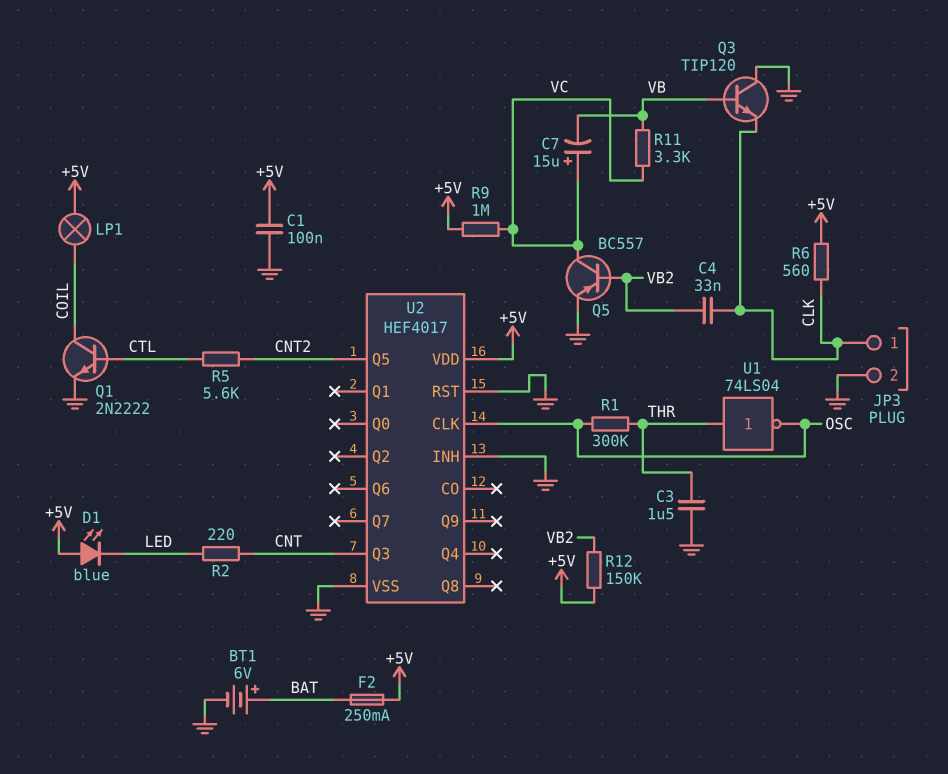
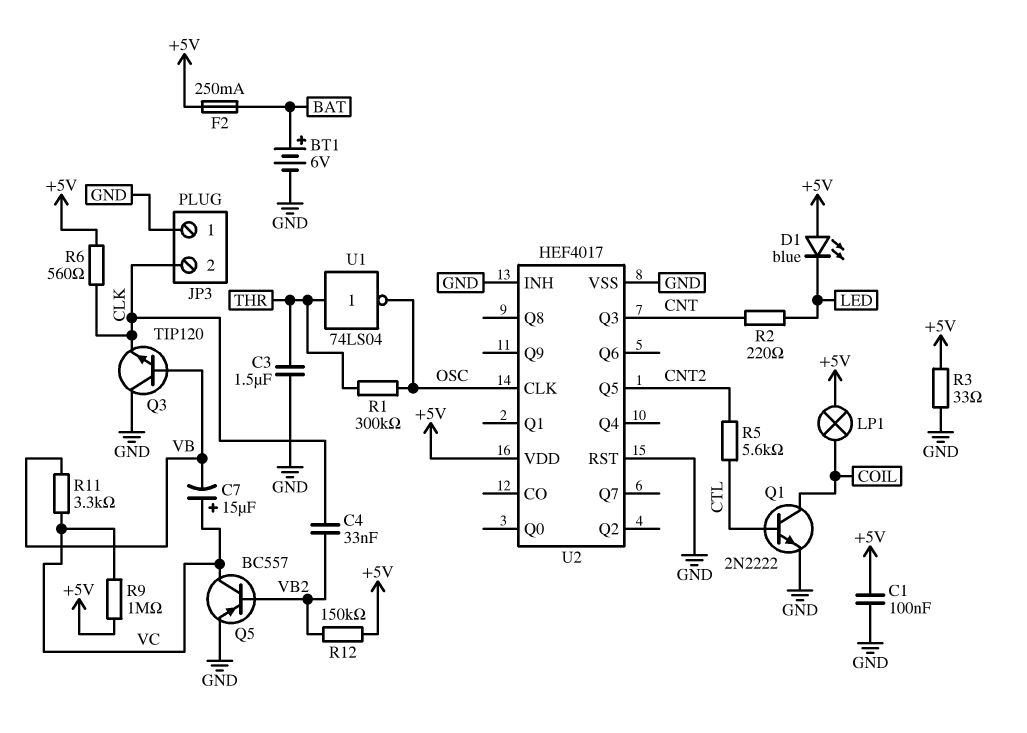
JP3 pin 1: CLK -> GND
JP3 pin 2: GND -> CLK
R3: none -> 33 (+5V, GND)

